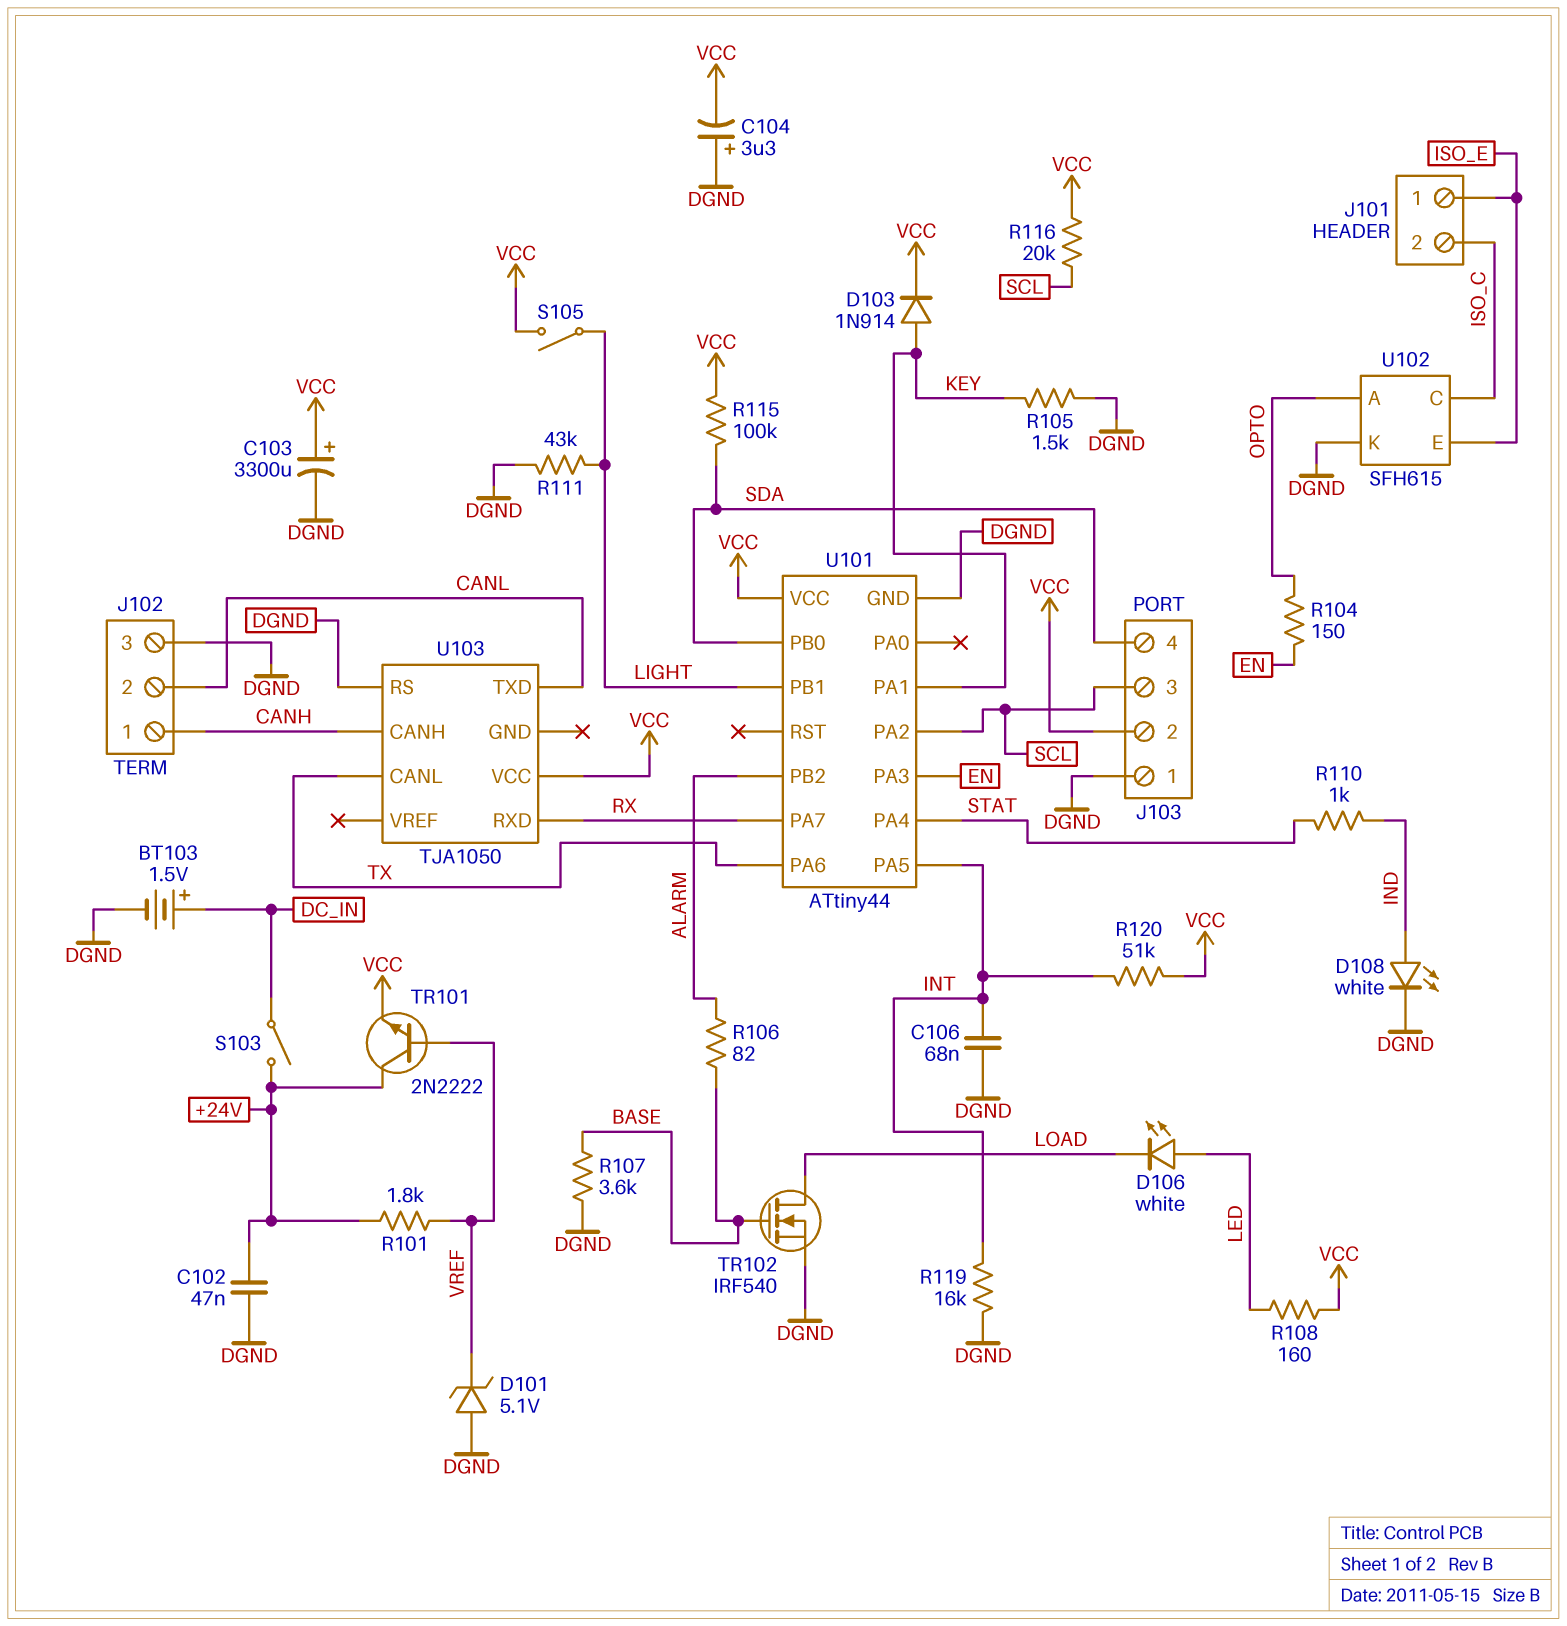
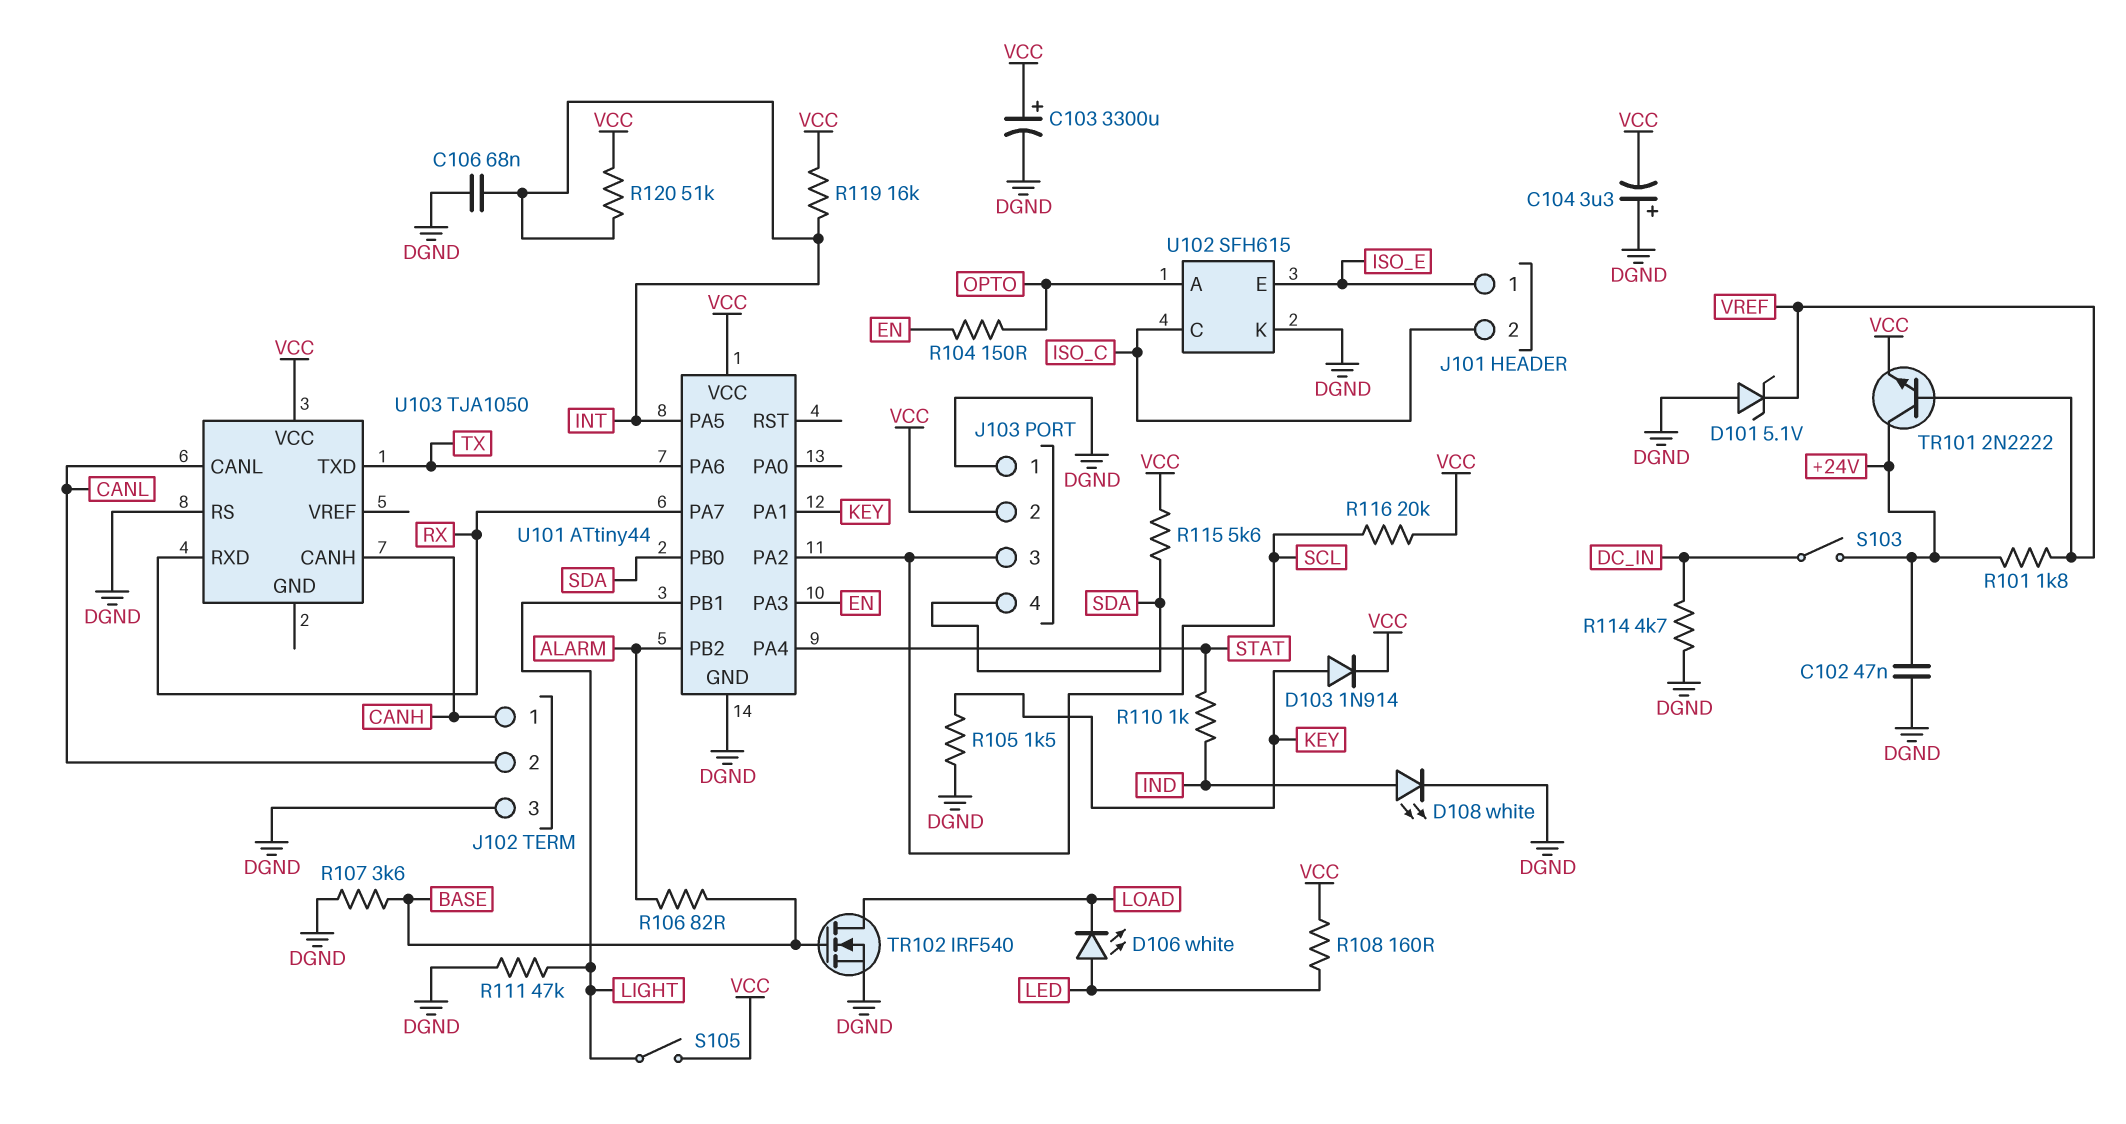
BT103: 1.5V (plus DC_IN, minus DGND) -> none
R111: 43k (DGND, LIGHT) -> 47k (DGND, LIGHT)
R114: none -> 4.7k (DC_IN, DGND)
R115: 100k (SDA, VCC) -> 5.6k (SDA, VCC)
R119: 16k (DGND, INT) -> 16k (INT, VCC)
U103 pin CANL: TX -> CANL
U103 pin TXD: CANL -> TX

